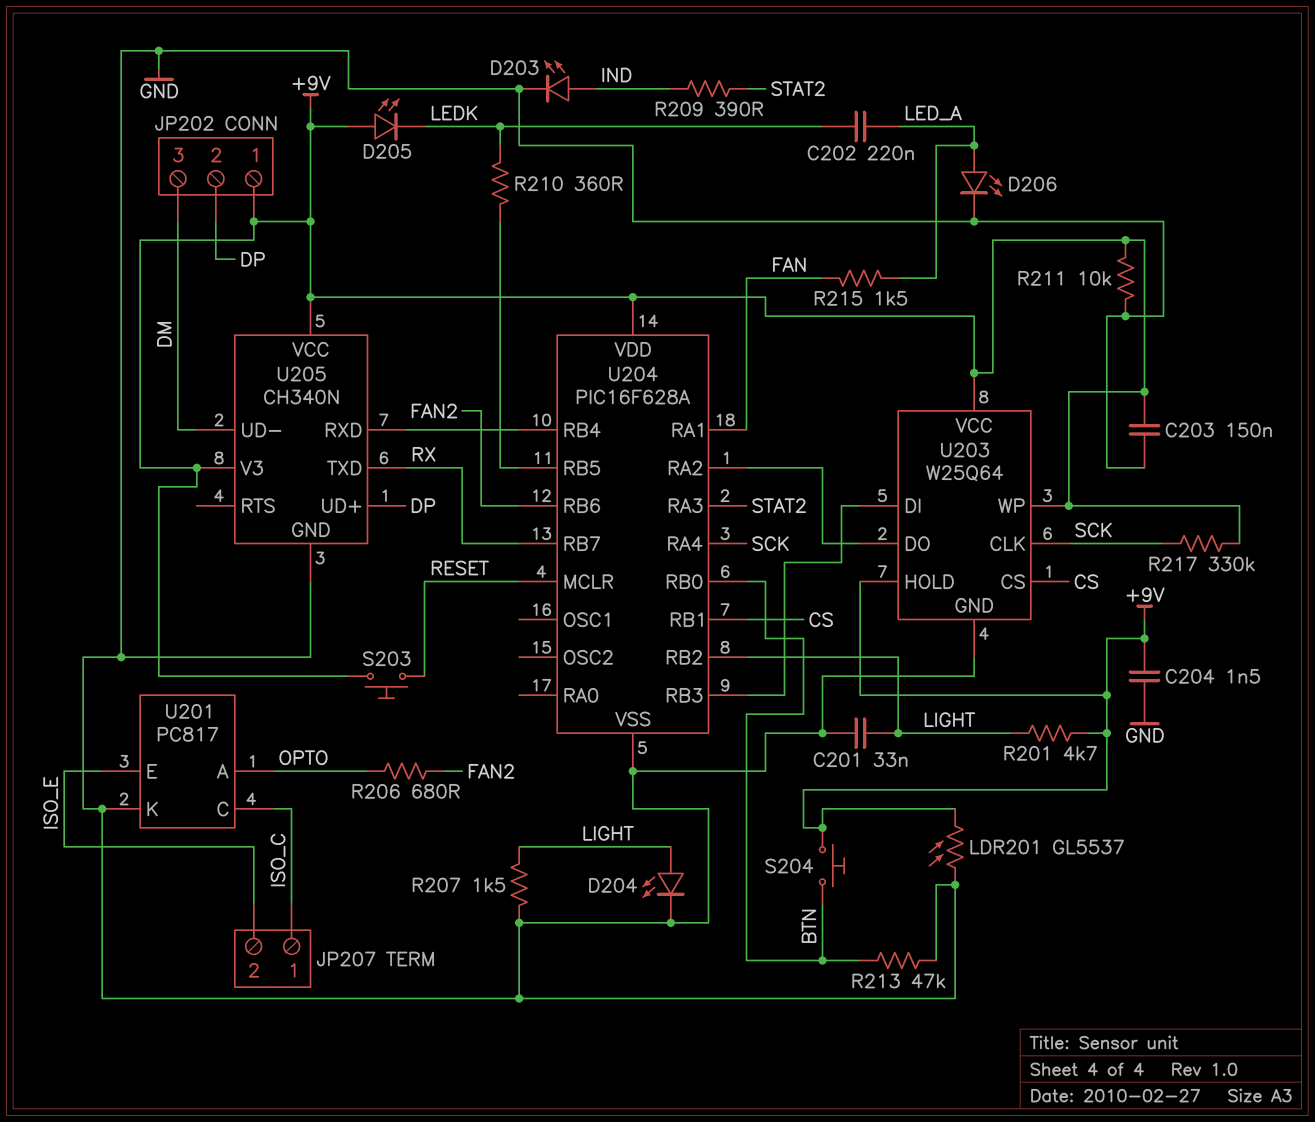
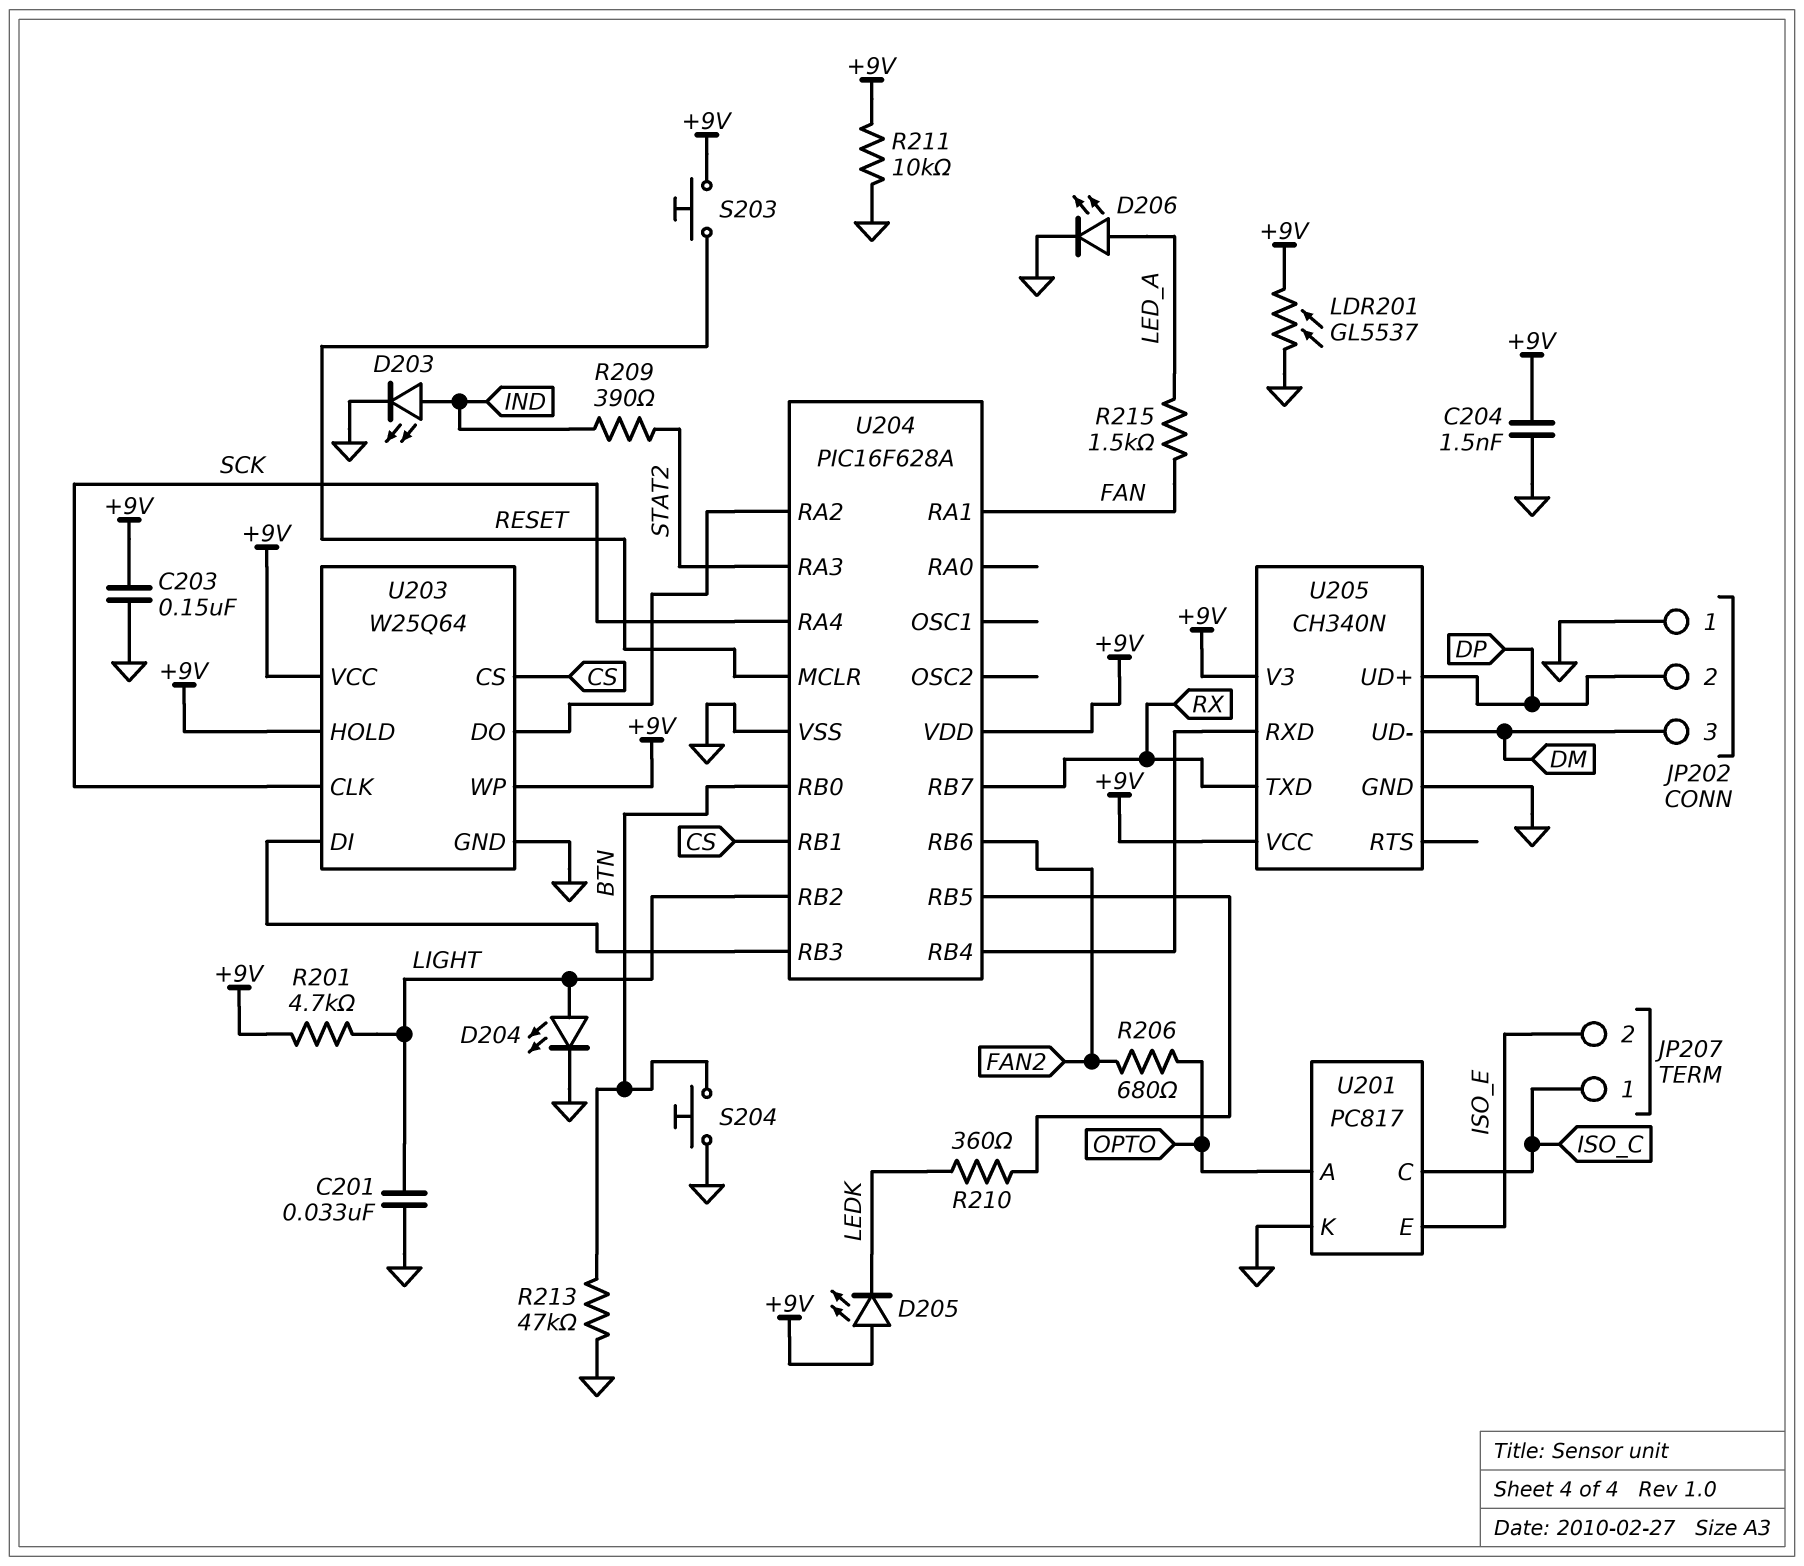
C202: 220nF (LEDK, LED_A) -> none
JP202 pin 1: +9V -> GND
R207: 1.5k (GND, LIGHT) -> none
R217: 330k (+9V, SCK) -> none
S204: button (+9V, BTN) -> button (BTN, GND)

